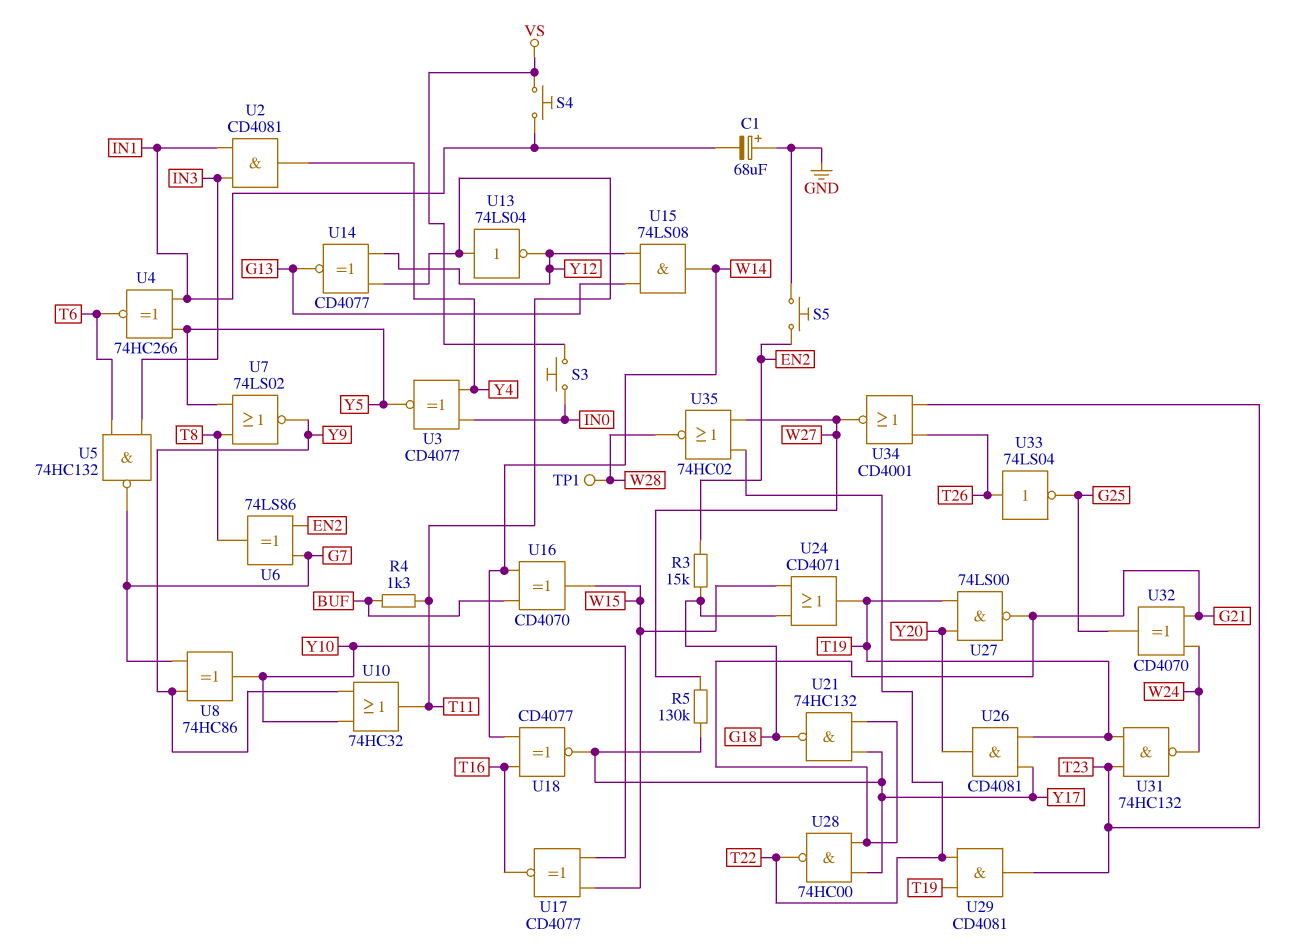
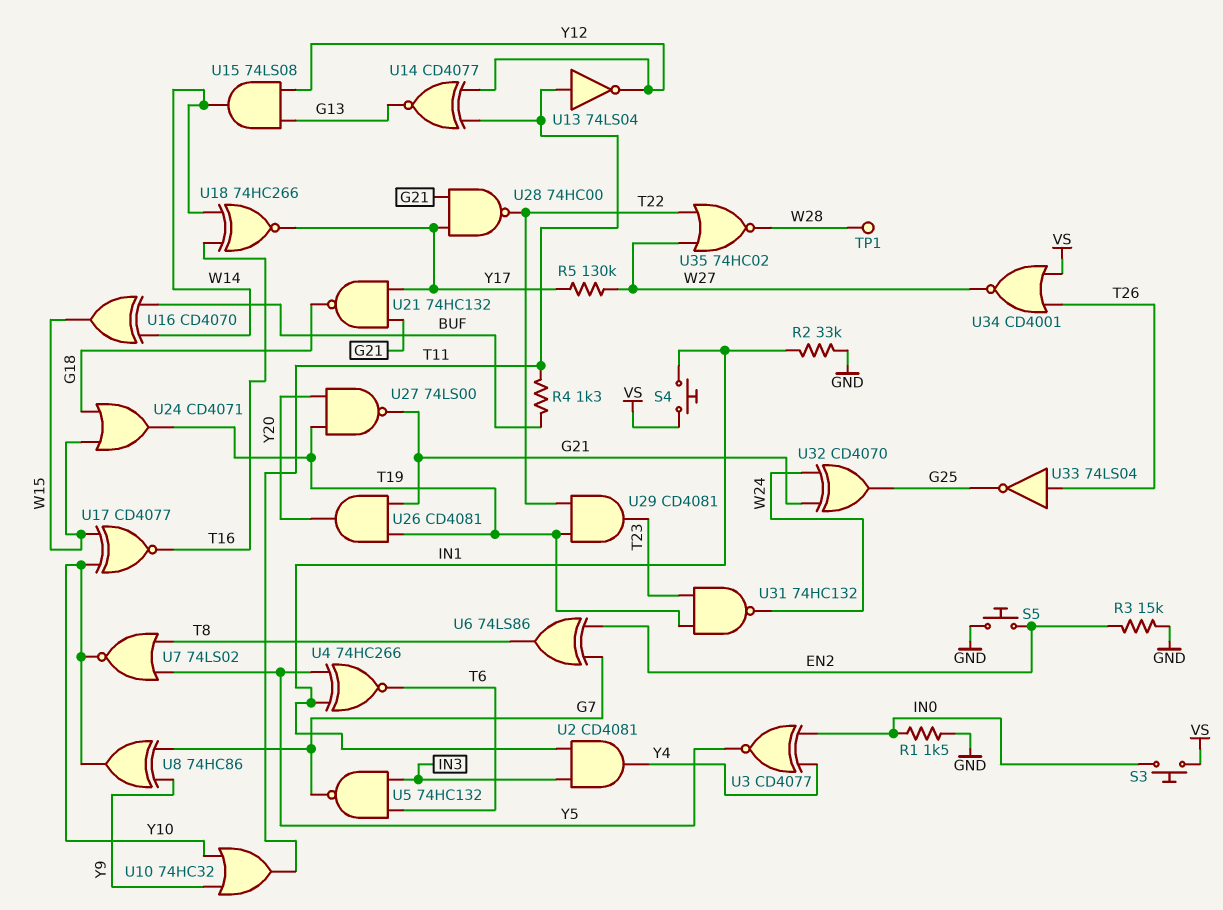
C1: 68uF (plus GND, minus IN1) -> none
R1: none -> 1.5k (GND, IN0)
R2: none -> 33k (GND, IN1)
R3: 15k (EN2, G18) -> 15k (EN2, GND)
U7: NOR 74LS02 (in T8, in Y5, out Y9) -> NOR 74LS02 (in T8, in Y5, out Y10)
U18: XNOR CD4077 (in T16, in W14, out Y17) -> XNOR 74HC266 (in T16, in W14, out Y17)
U26: AND CD4081 (in T19, in Y17, out Y20) -> AND CD4081 (in G21, in T19, out Y20)
U34: NOR CD4001 (in T23, in T26, out W27) -> NOR CD4001 (in T26, in VS, out W27)

